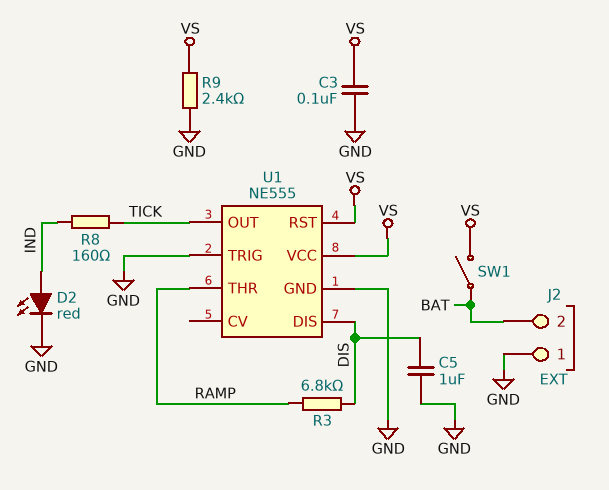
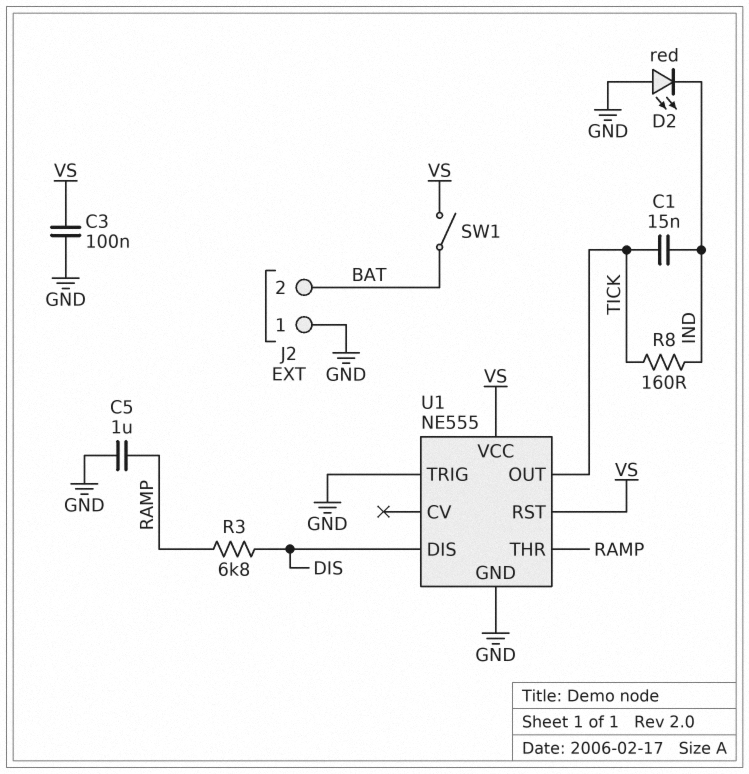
C1: none -> 15nF (IND, TICK)
C5: 1uF (DIS, GND) -> 1uF (GND, RAMP)
D2: LED red (A IND, K GND) -> LED red (A GND, K IND)
R9: 2.4k (GND, VS) -> none

